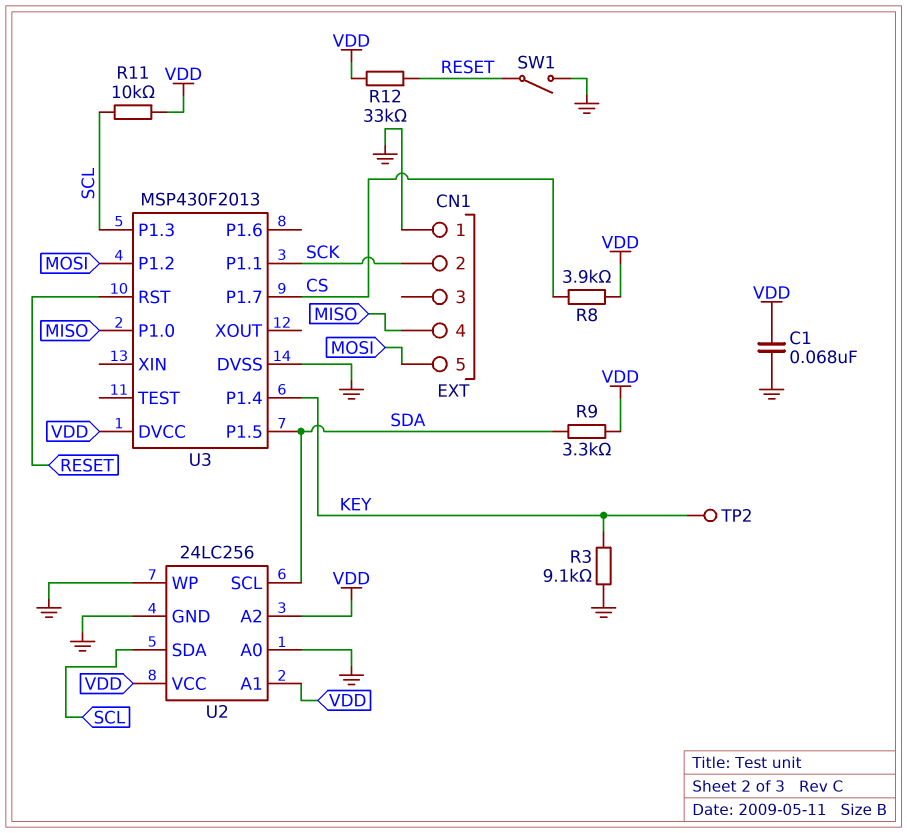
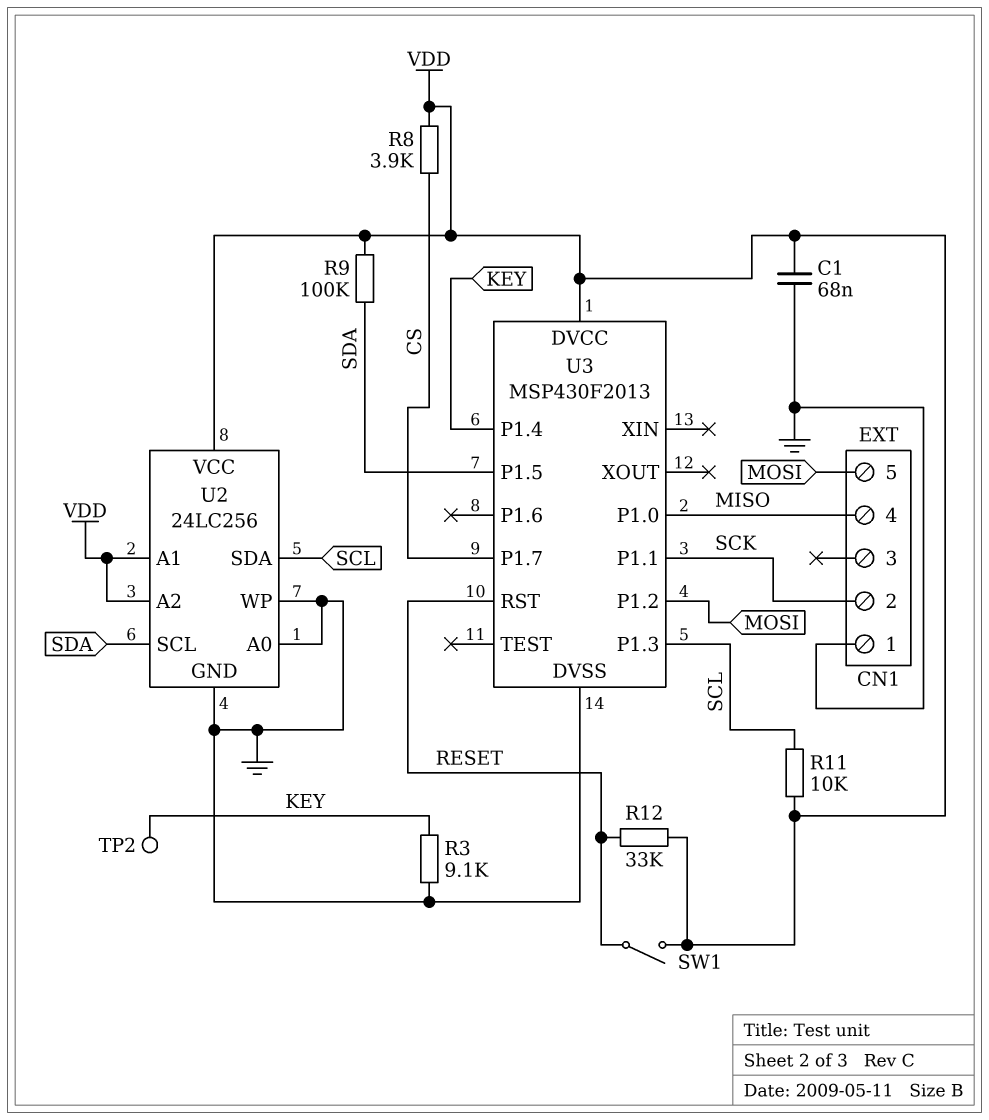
R9: 3.3k (SDA, VDD) -> 100k (SDA, VDD)
SW1: switch (GND, RESET) -> switch (RESET, VDD)

